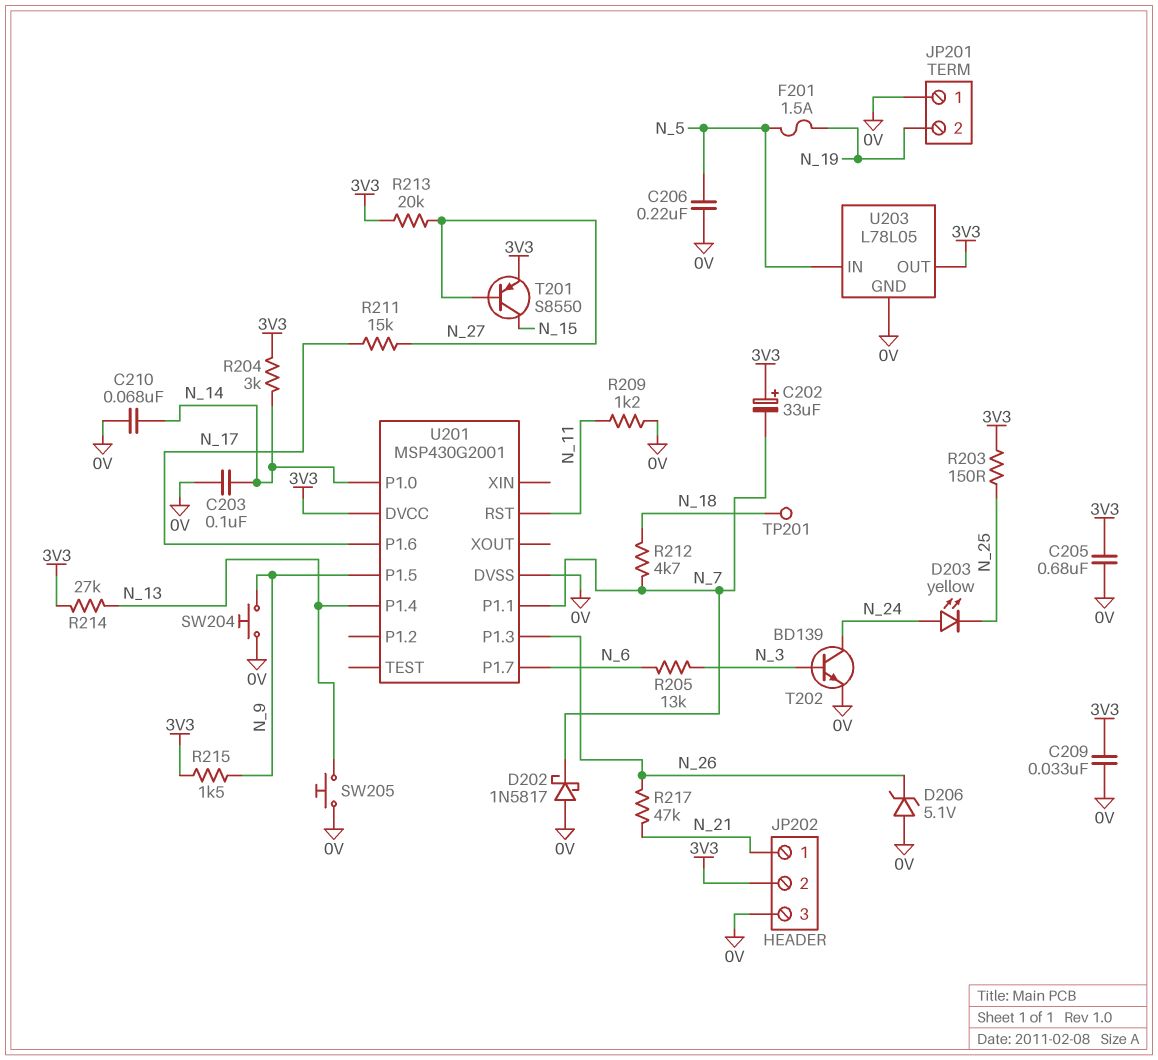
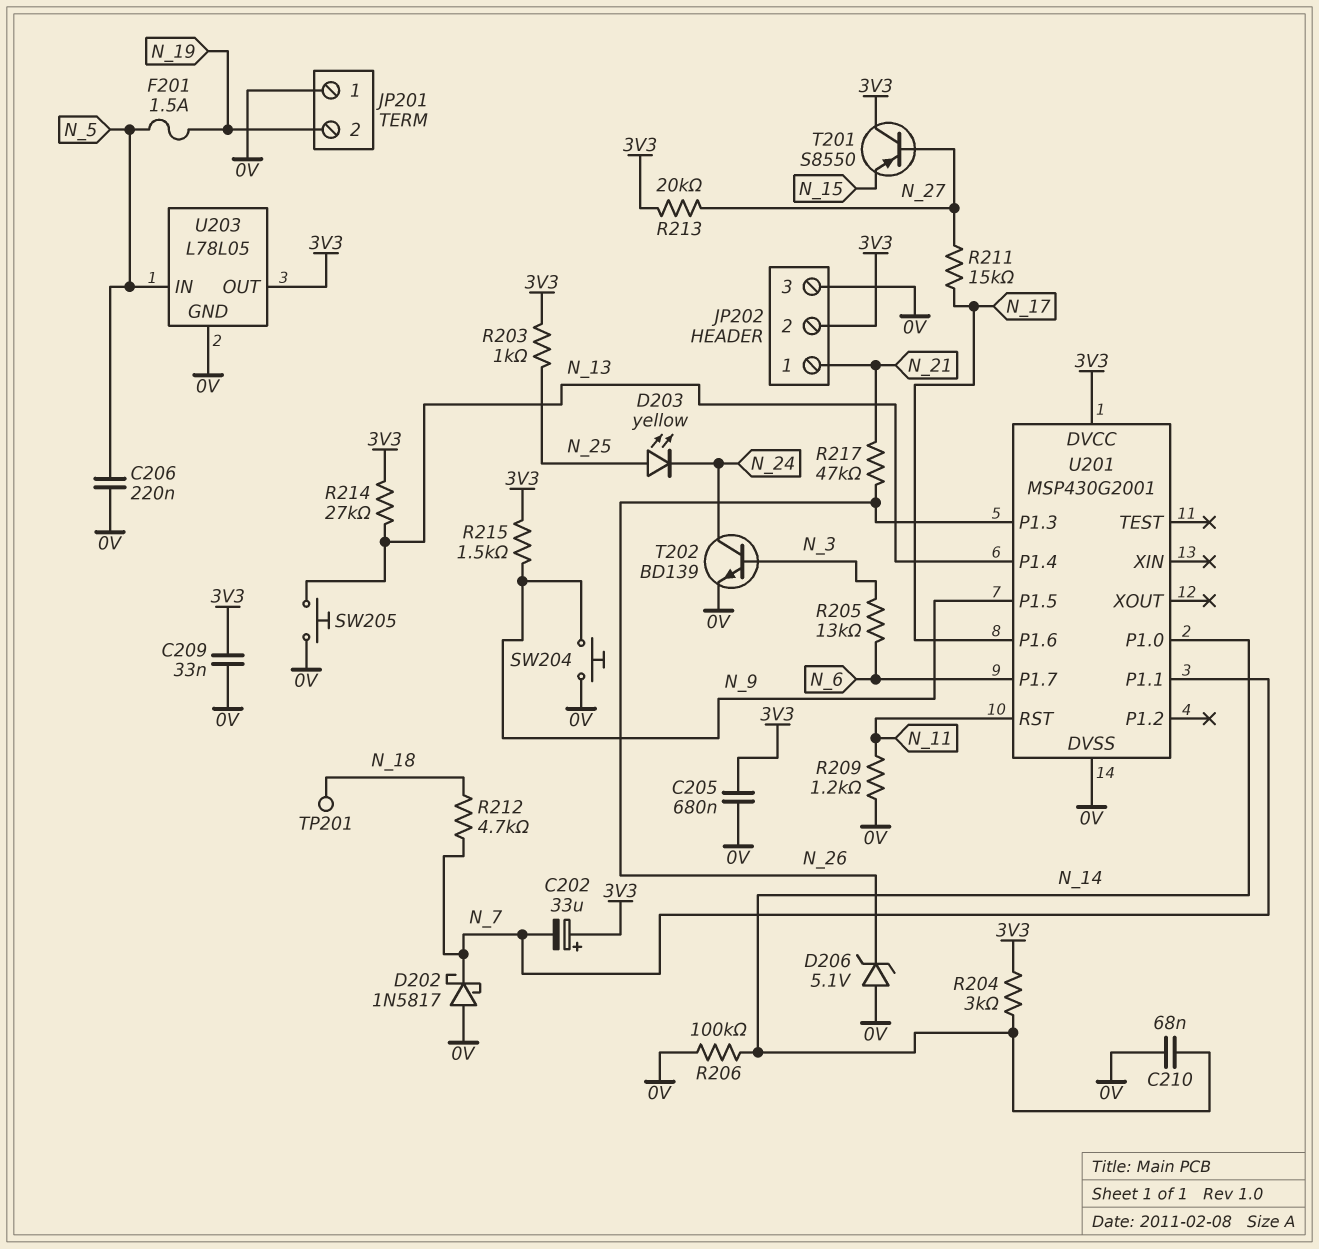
C203: 100nF (0V, N_14) -> none
D203: LED yellow (A N_24, K N_25) -> LED yellow (A N_25, K N_24)
R203: 150 (3V3, N_25) -> 1k (3V3, N_25)
R206: none -> 100k (0V, N_14)
T201: PNP S8550 (B N_27, C N_15, E 3V3) -> PNP S8550 (B N_27, C 3V3, E N_15)

